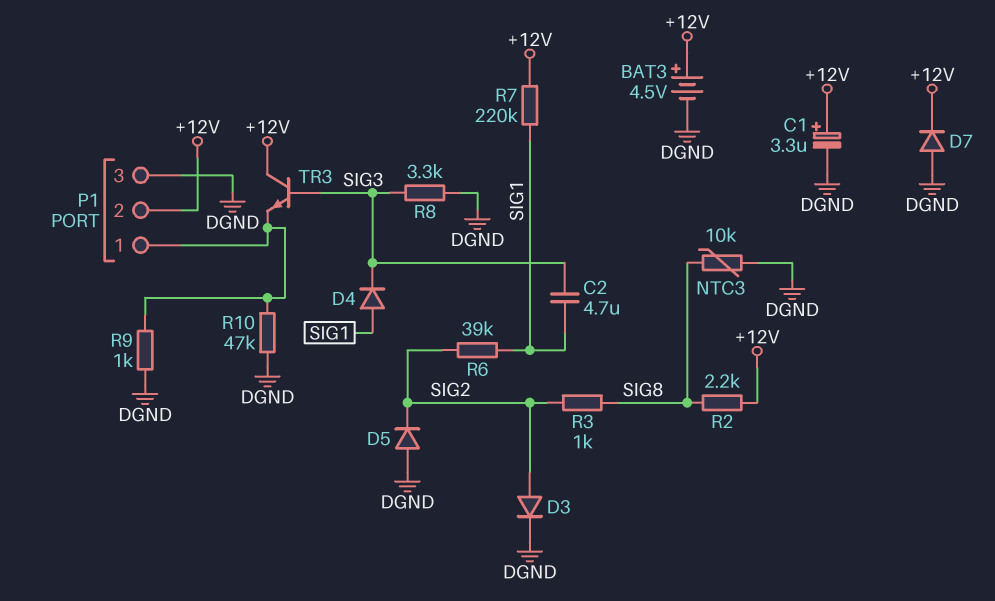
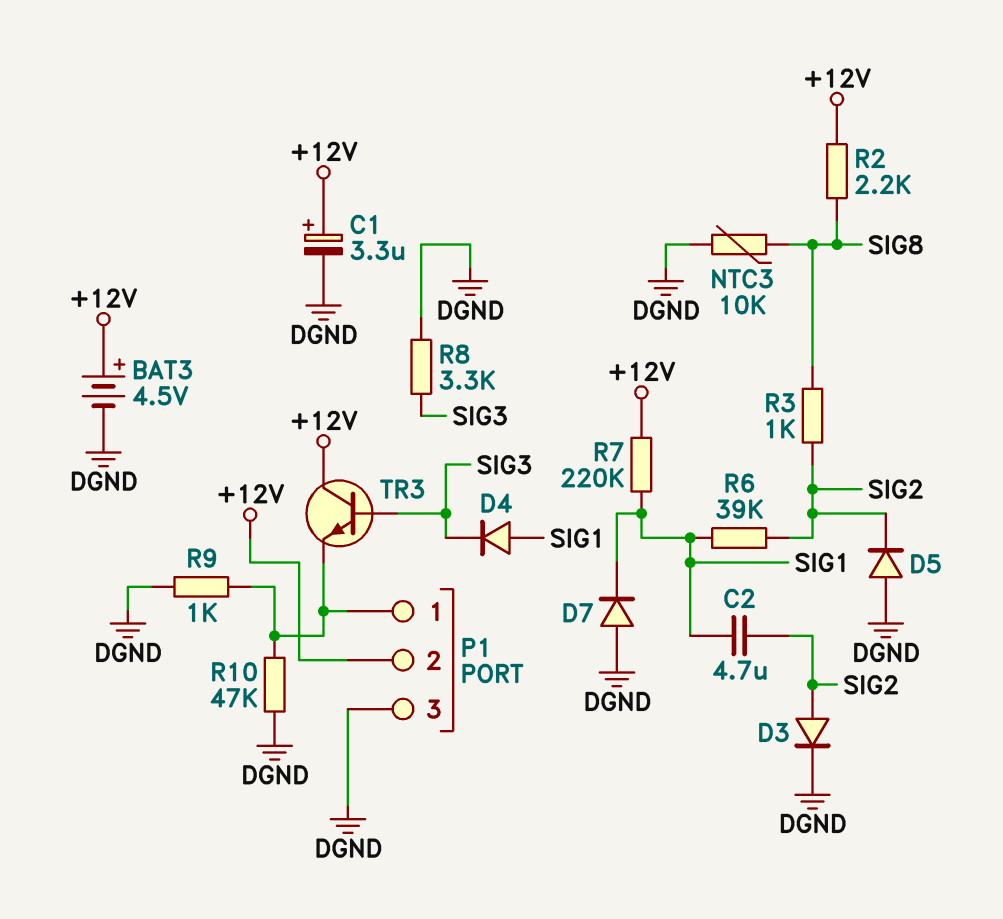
C2: 4.7uF (SIG1, SIG3) -> 4.7uF (SIG1, SIG2)
D7: diode (A DGND, K +12V) -> diode (A DGND, K SIG1)

